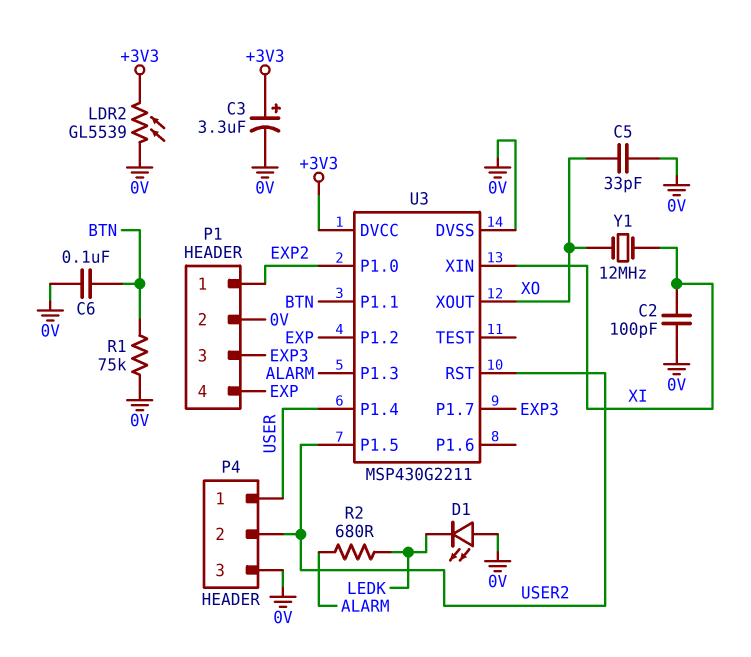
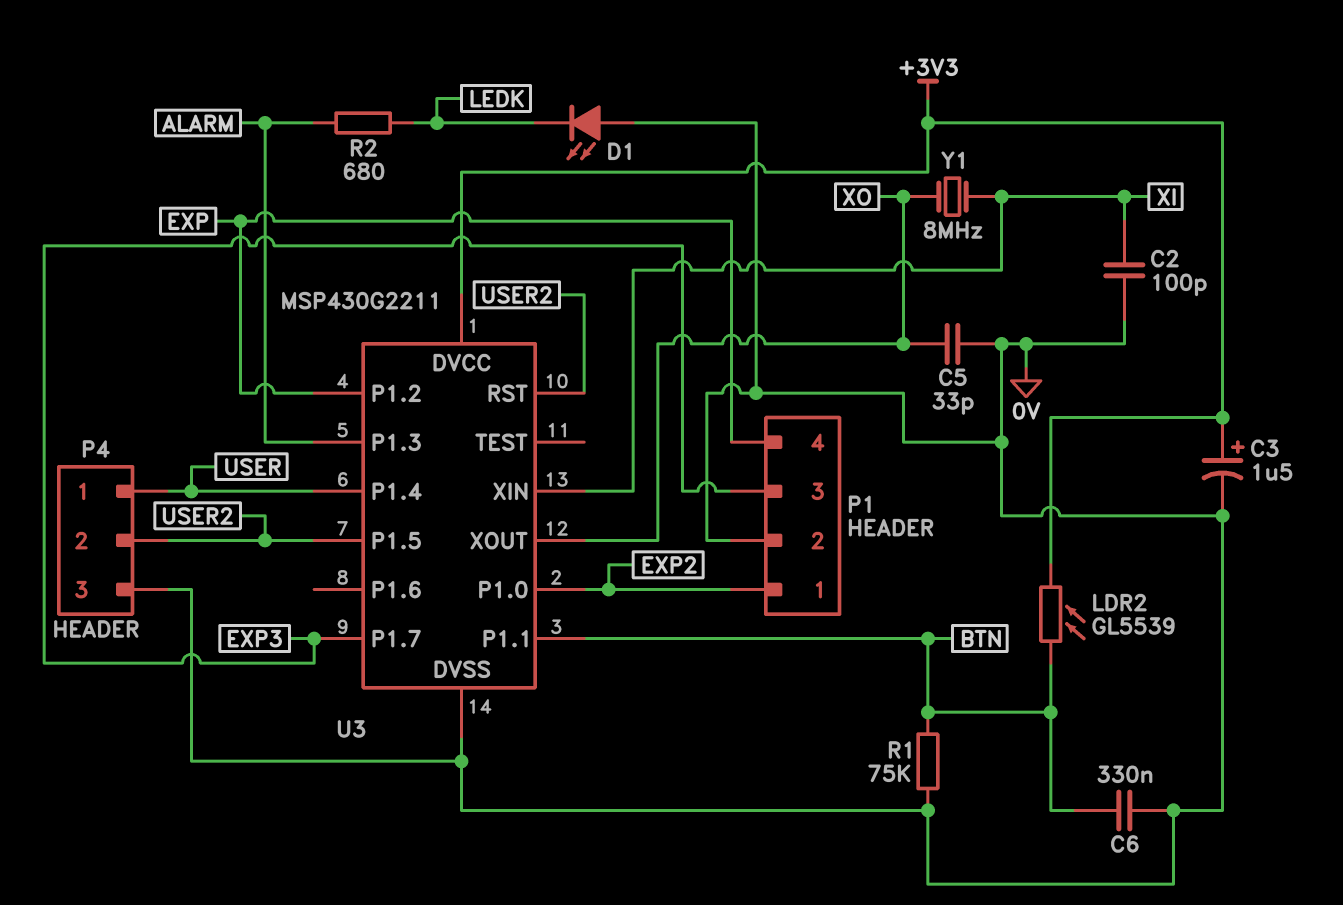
C3: 3.3uF (plus +3V3, minus 0V) -> 1.5uF (plus +3V3, minus 0V)
C6: 100nF (0V, BTN) -> 330nF (0V, BTN)
LDR2: GL5539 (+3V3, 0V) -> GL5539 (+3V3, BTN)
Y1: 12MHz (XI, XO) -> 8MHz (XI, XO)

